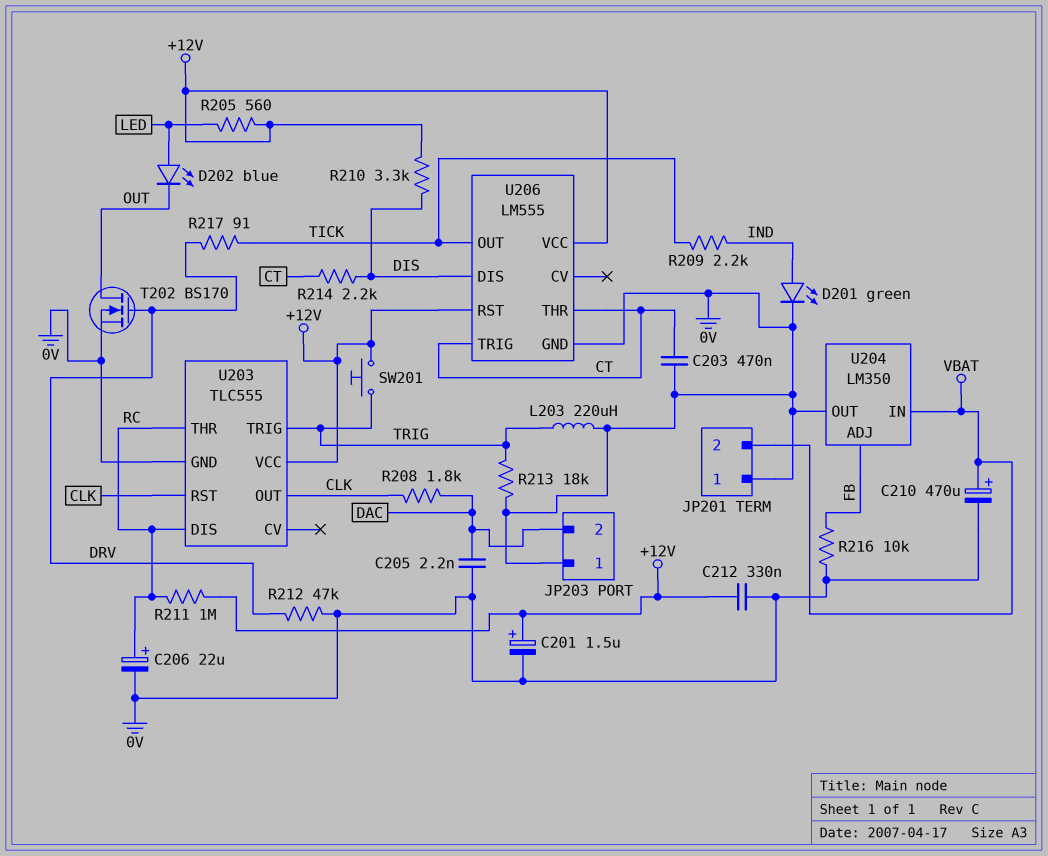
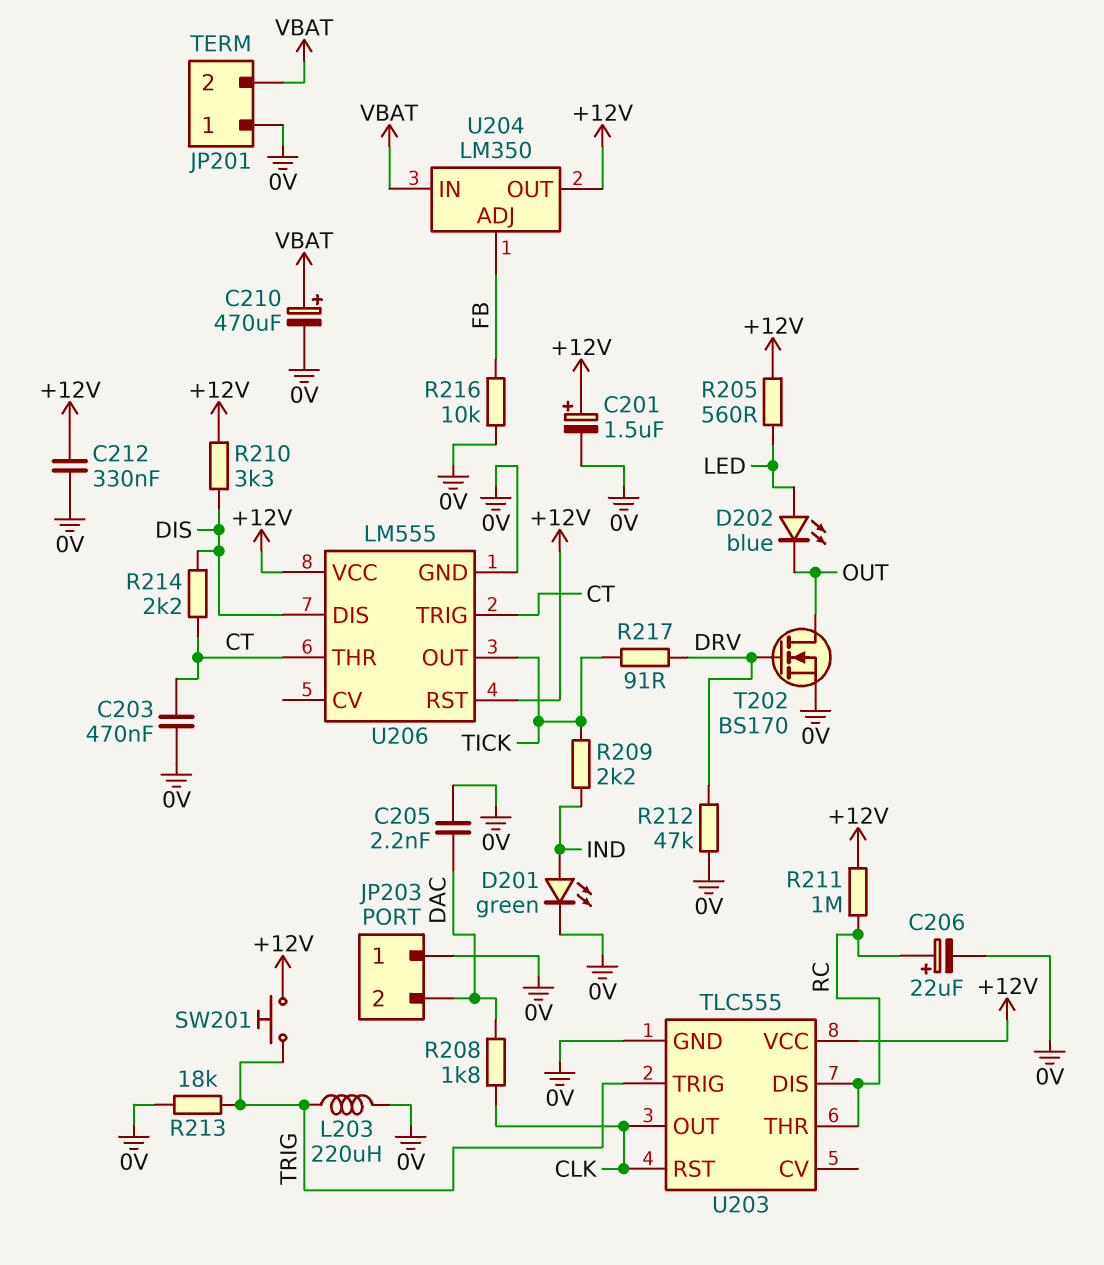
U204 pin OUT: 0V -> +12V

